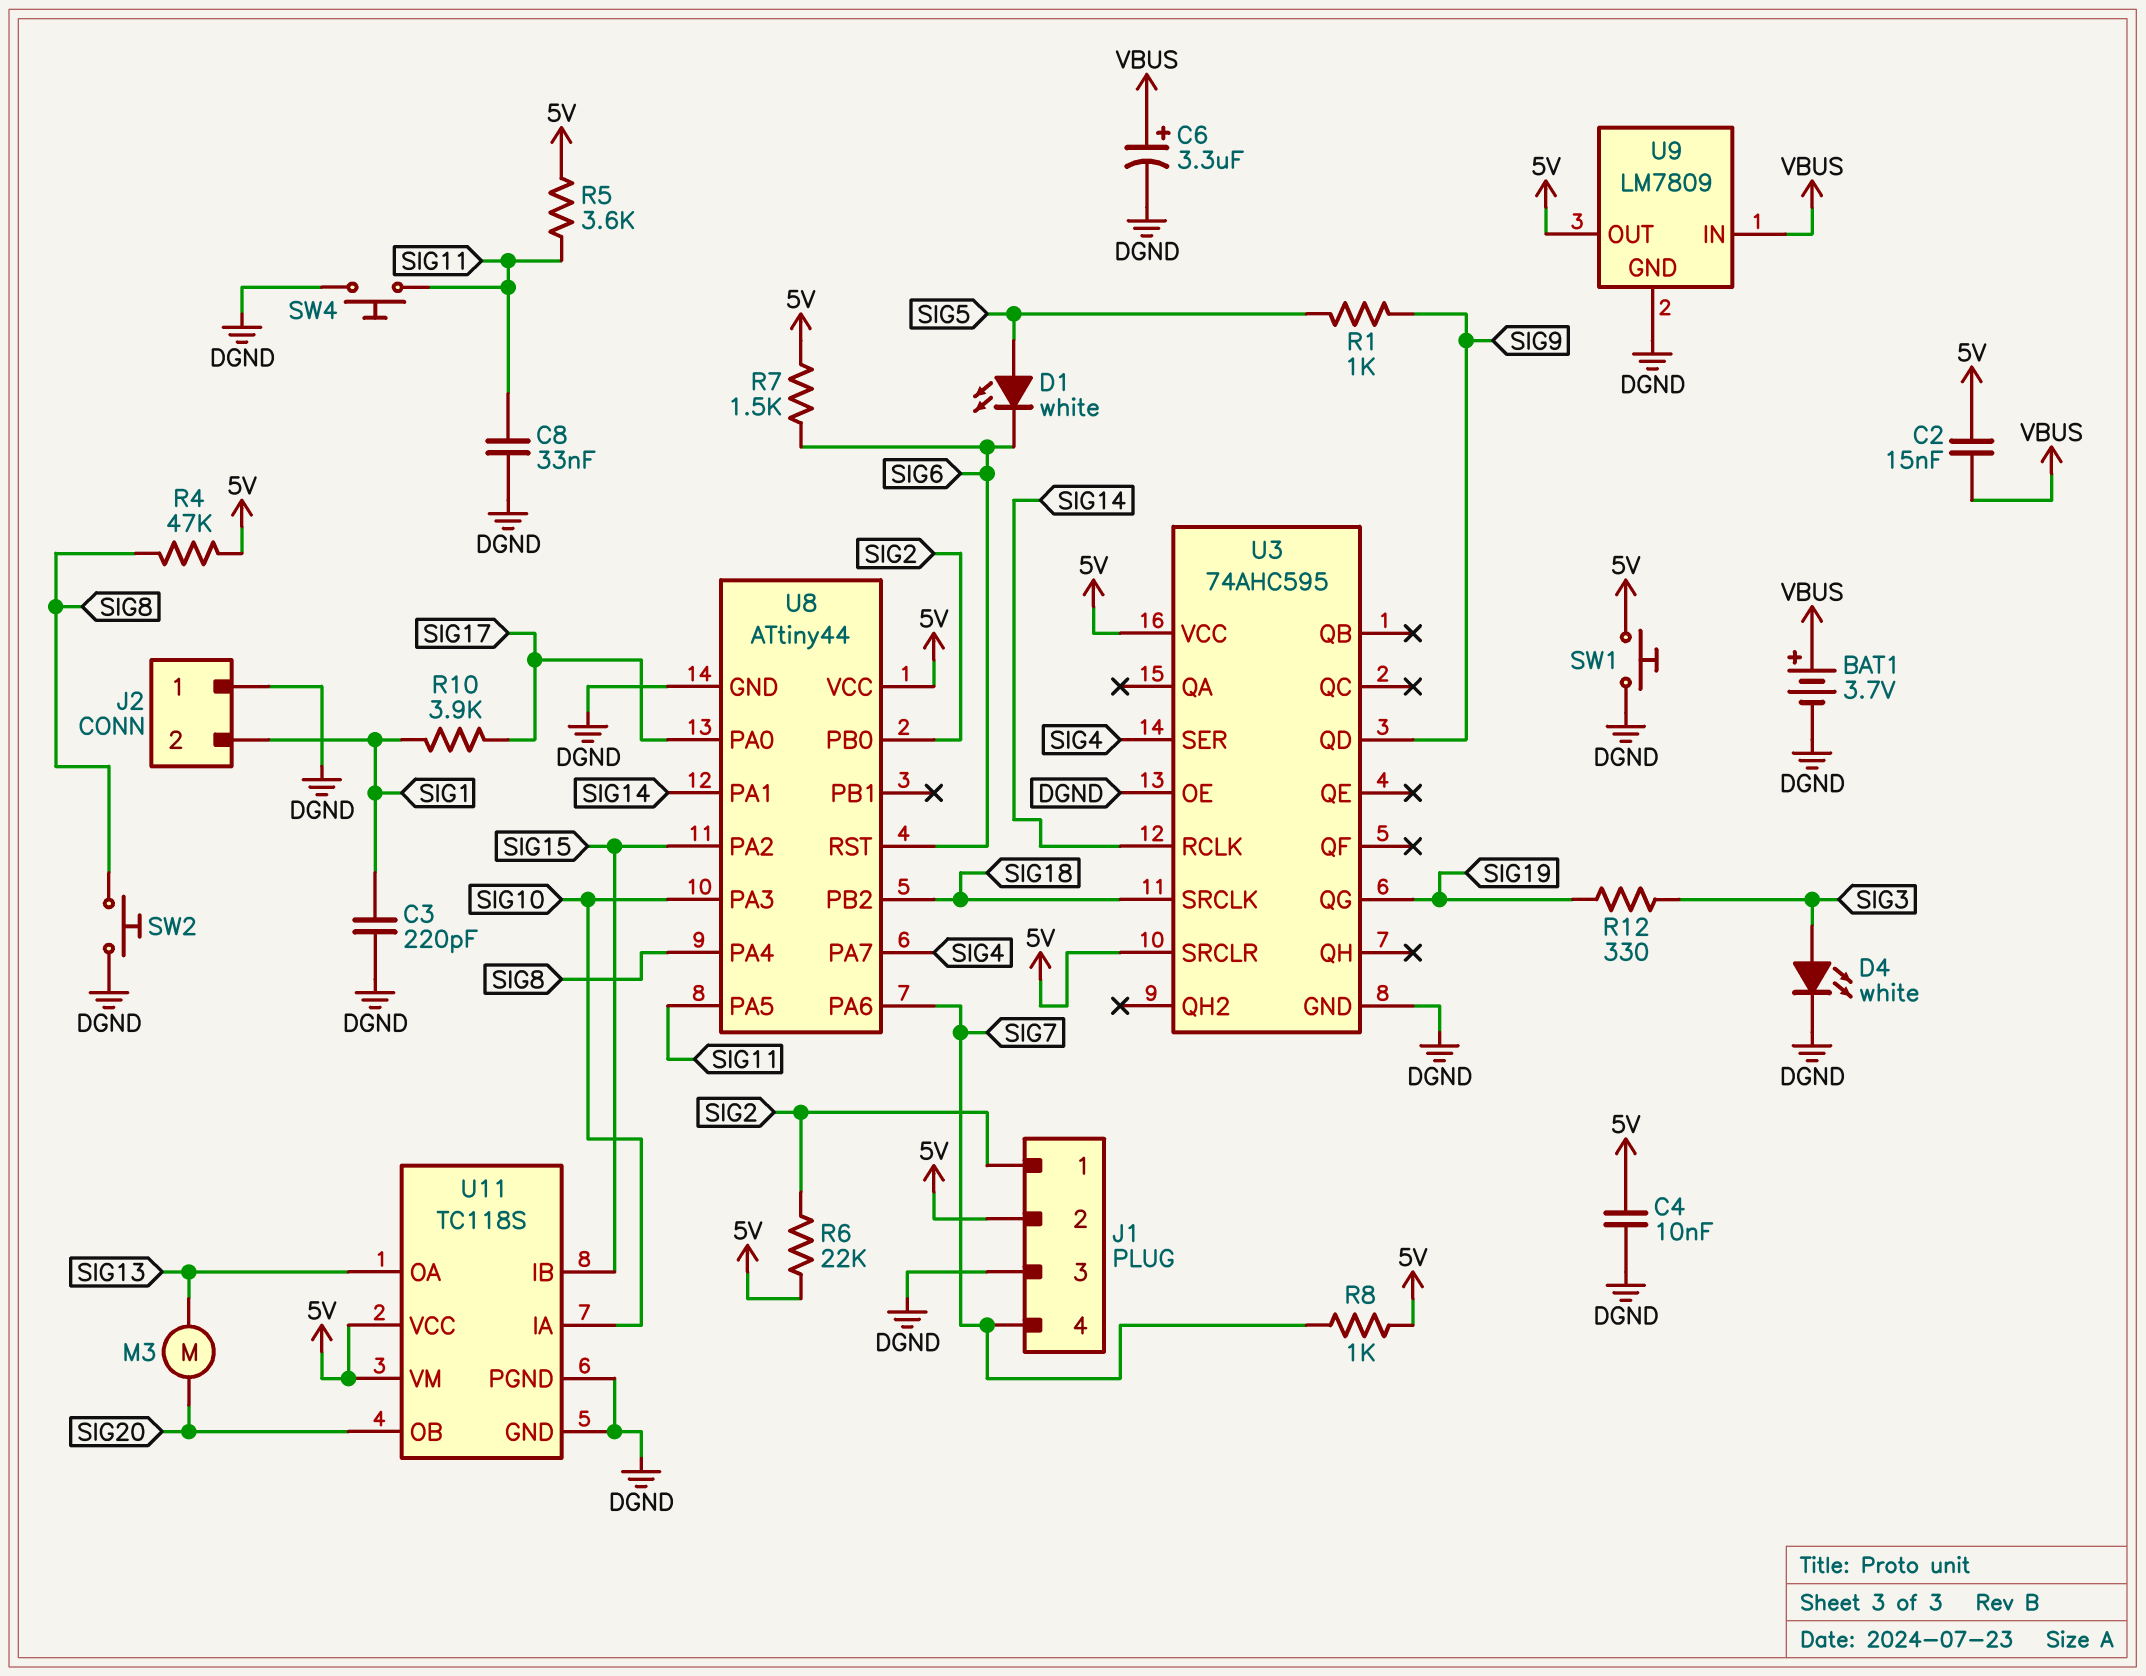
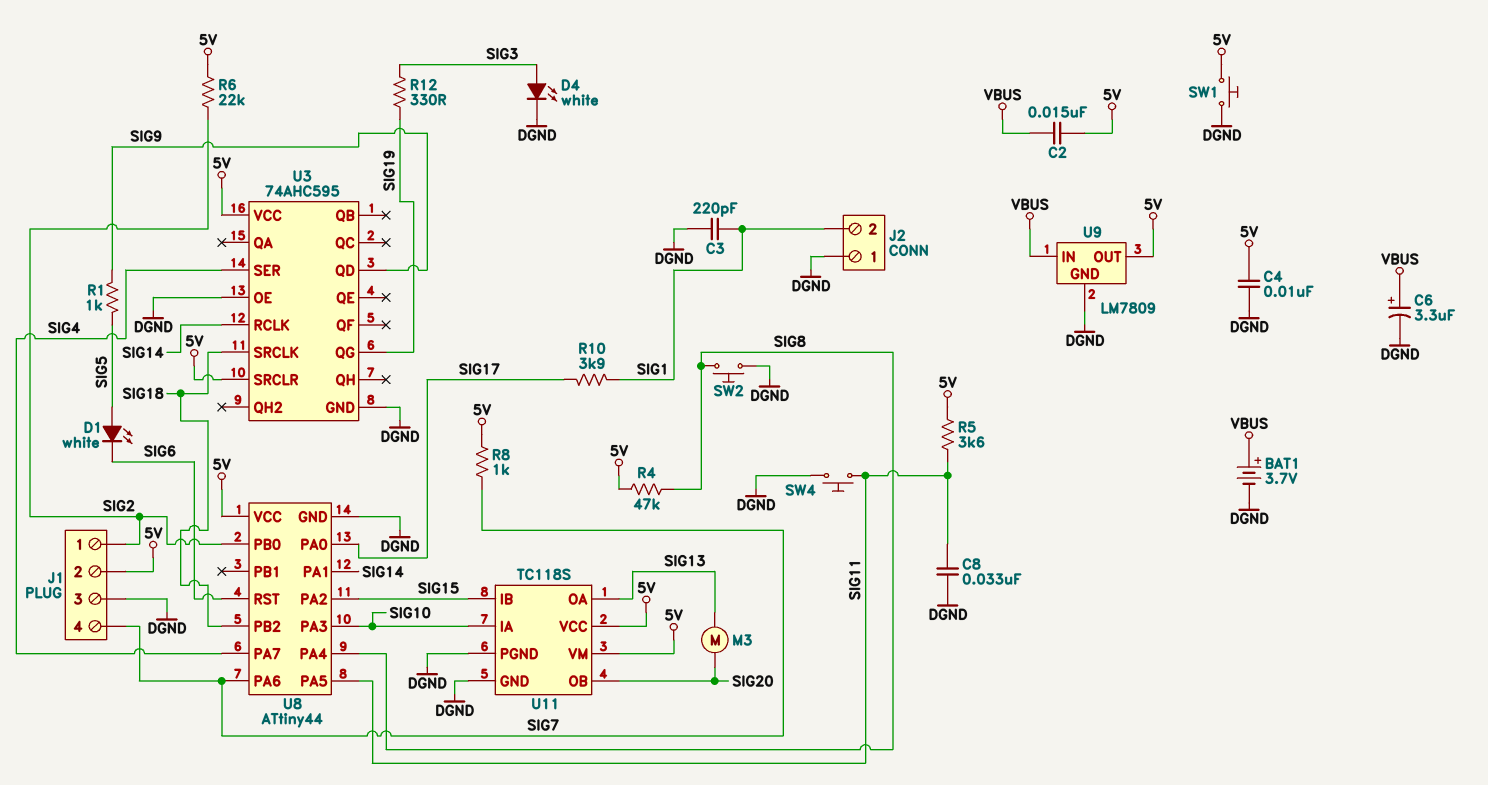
R7: 1.5k (5V, SIG6) -> none

